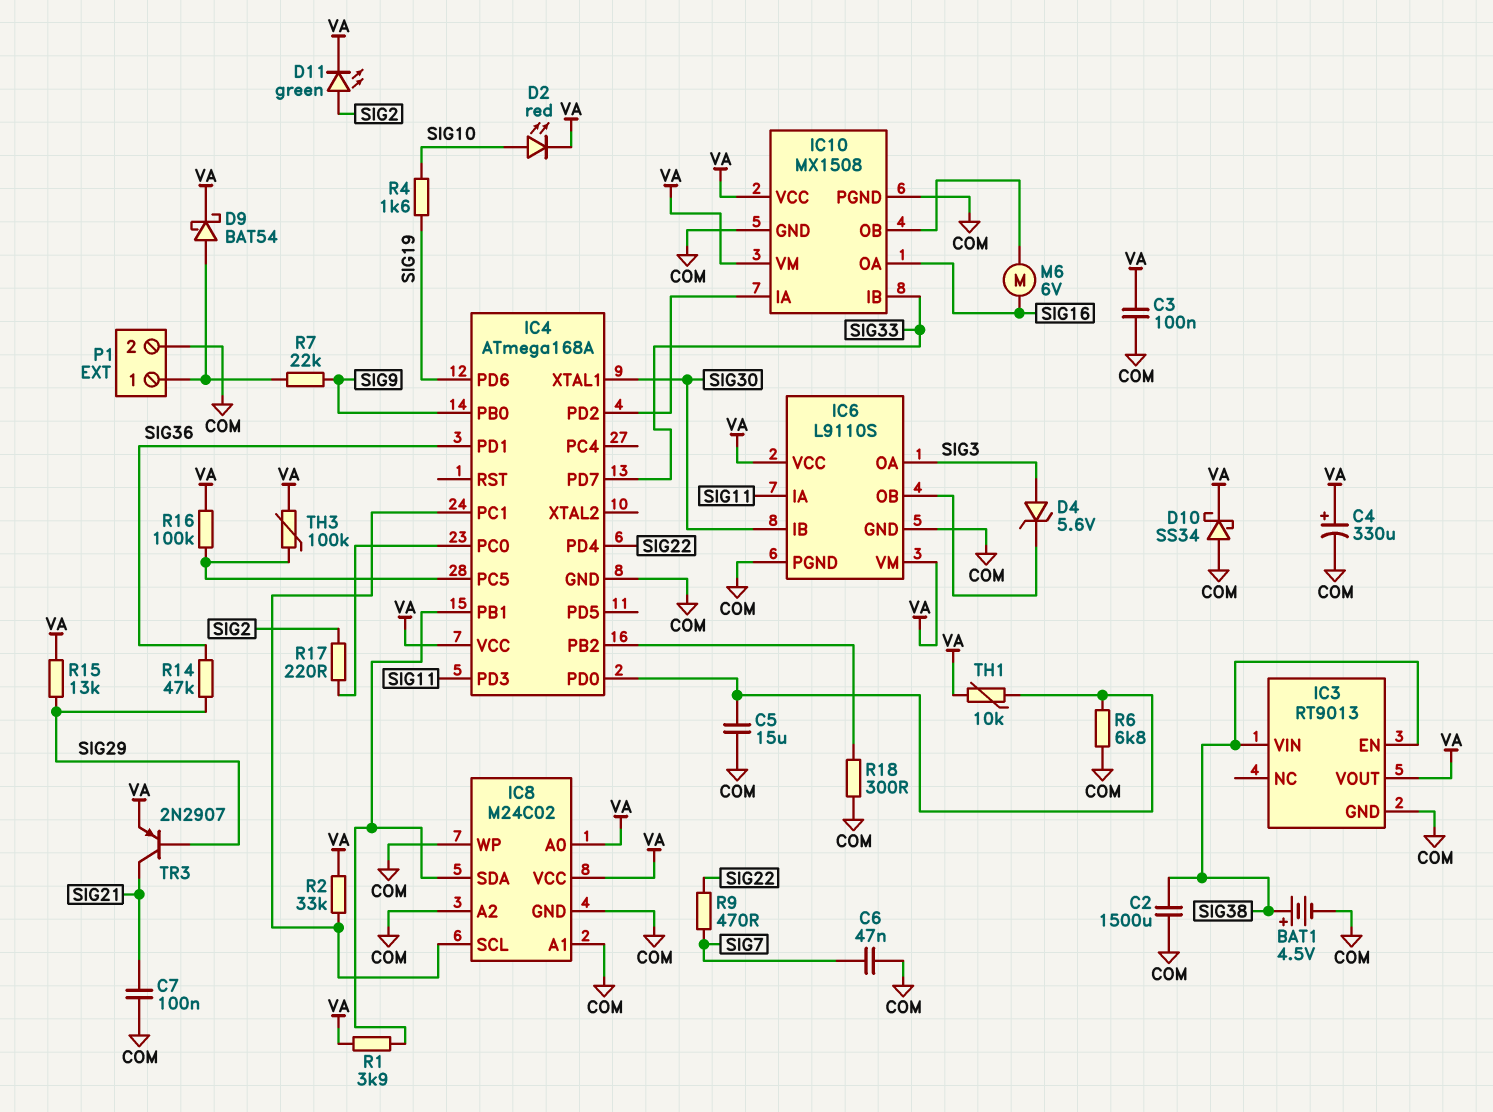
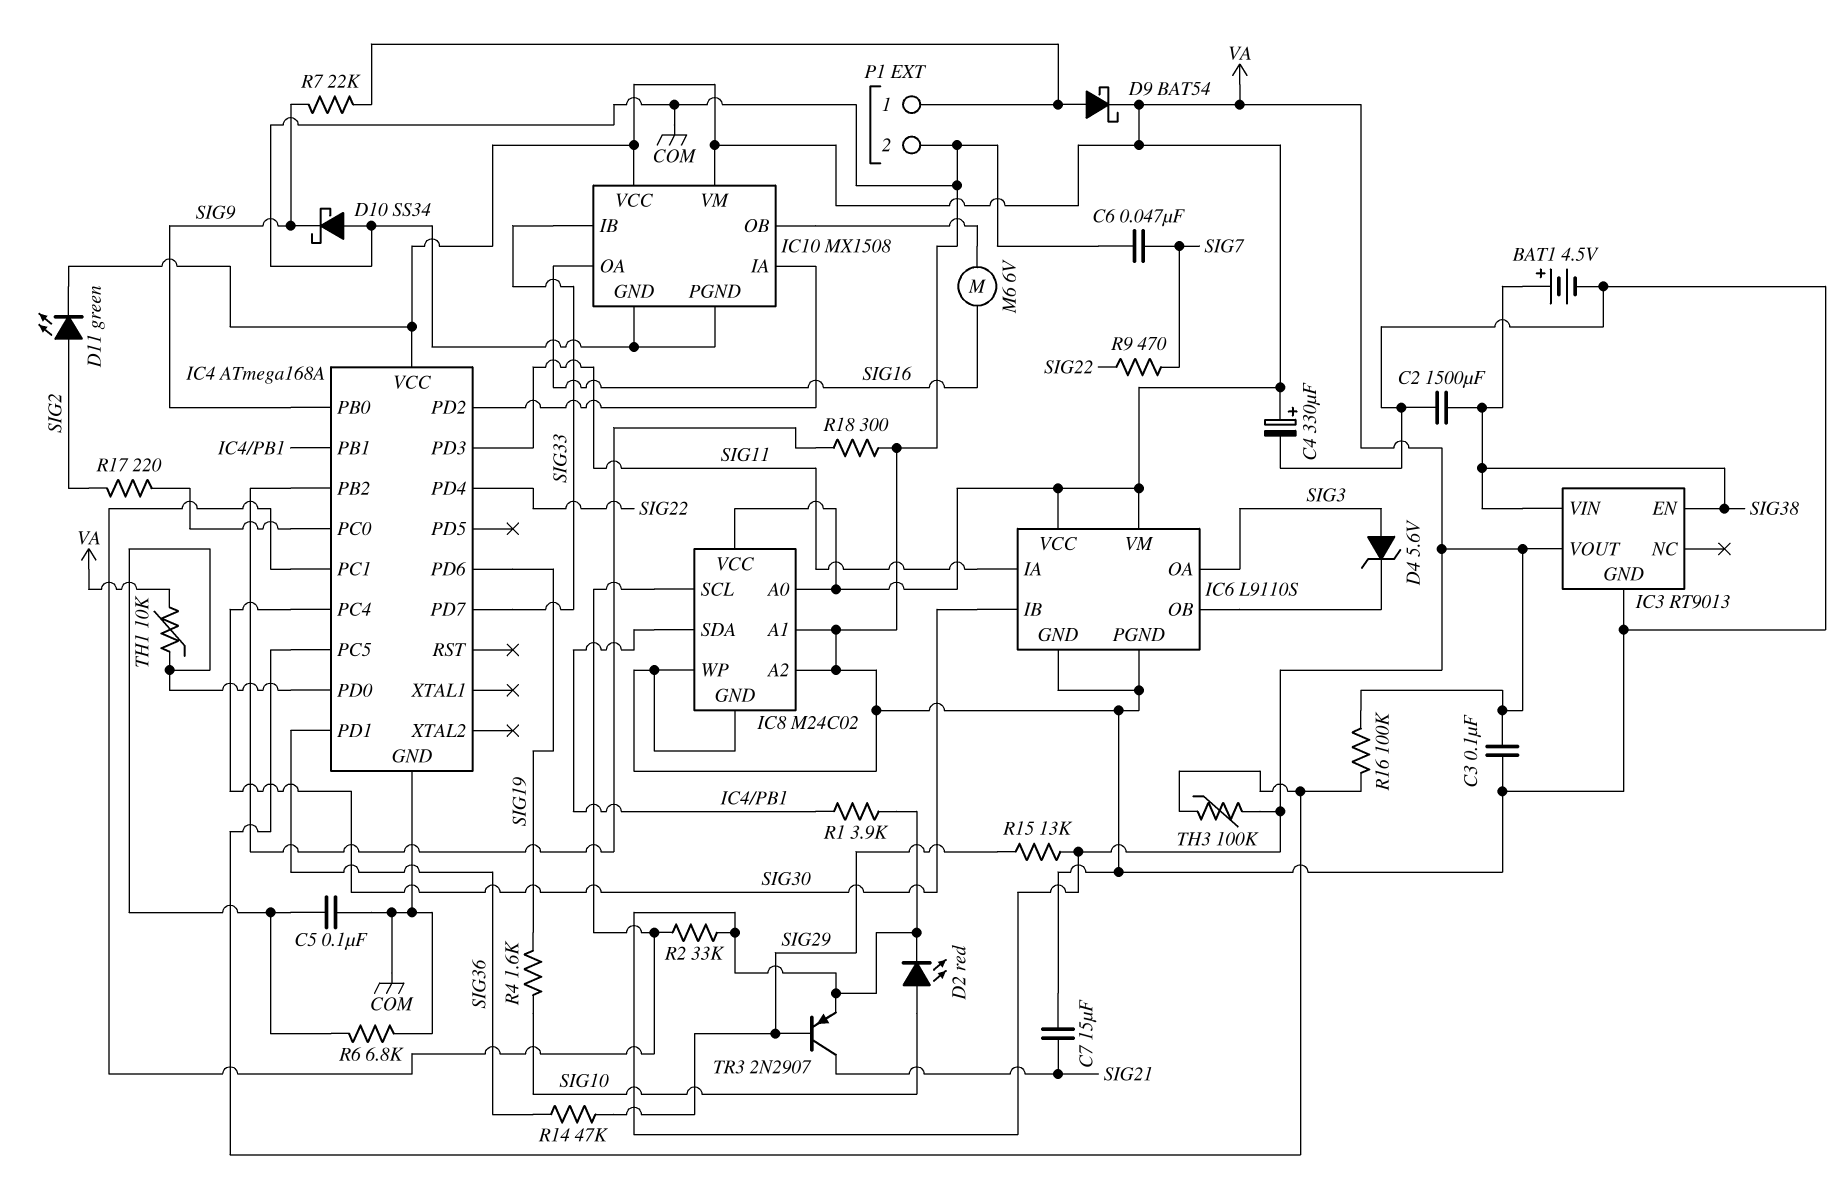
C5: 15uF (COM, IC4/PD0) -> 100nF (COM, IC4/PD0)
C7: 100nF (COM, SIG21) -> 15uF (COM, SIG21)
D10: schottky SS34 (A COM, K VA) -> schottky SS34 (A COM, K SIG9)
IC4 pin PC4: none -> SIG30
IC4 pin XTAL1: SIG30 -> none

